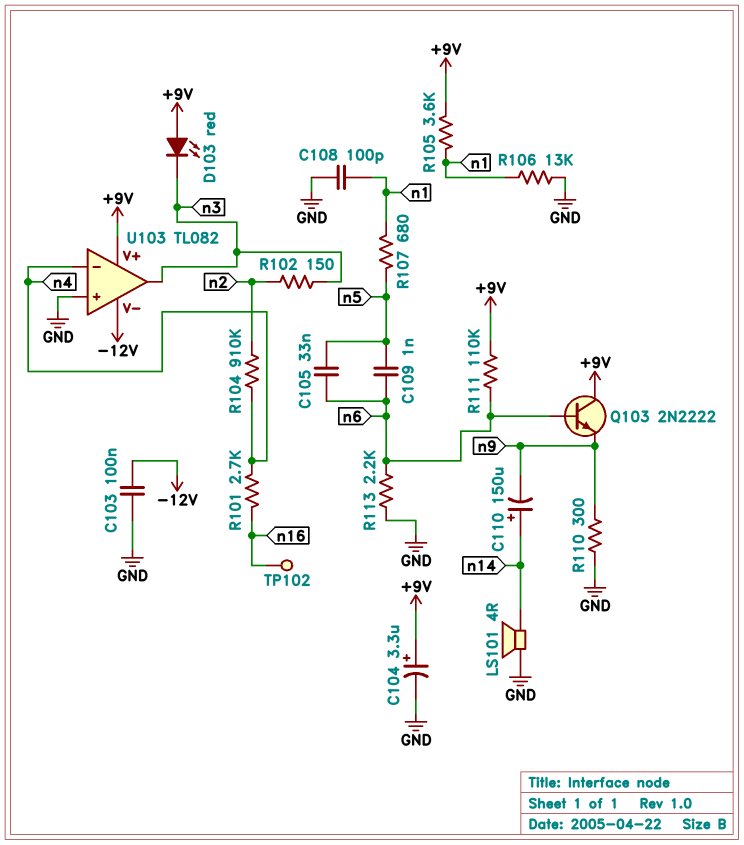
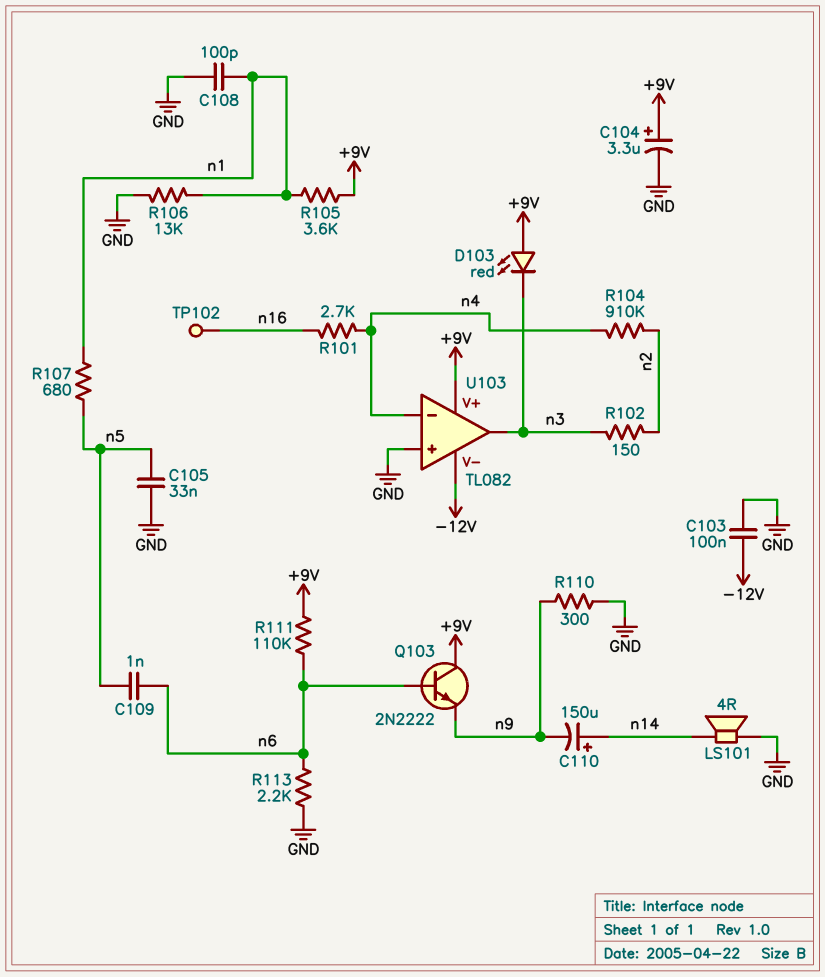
C105: 33nF (n5, n6) -> 33nF (GND, n5)

